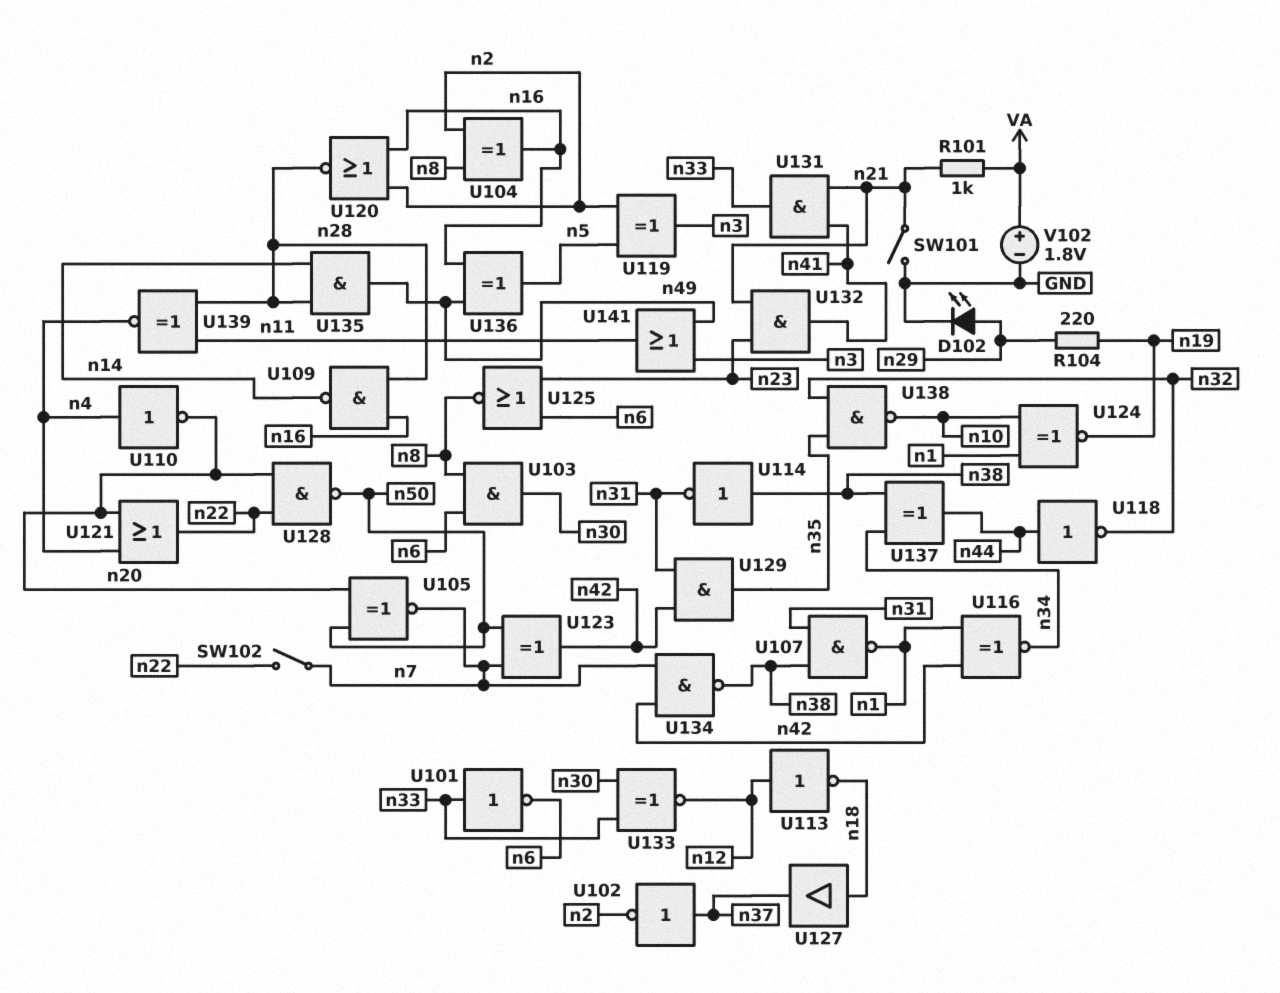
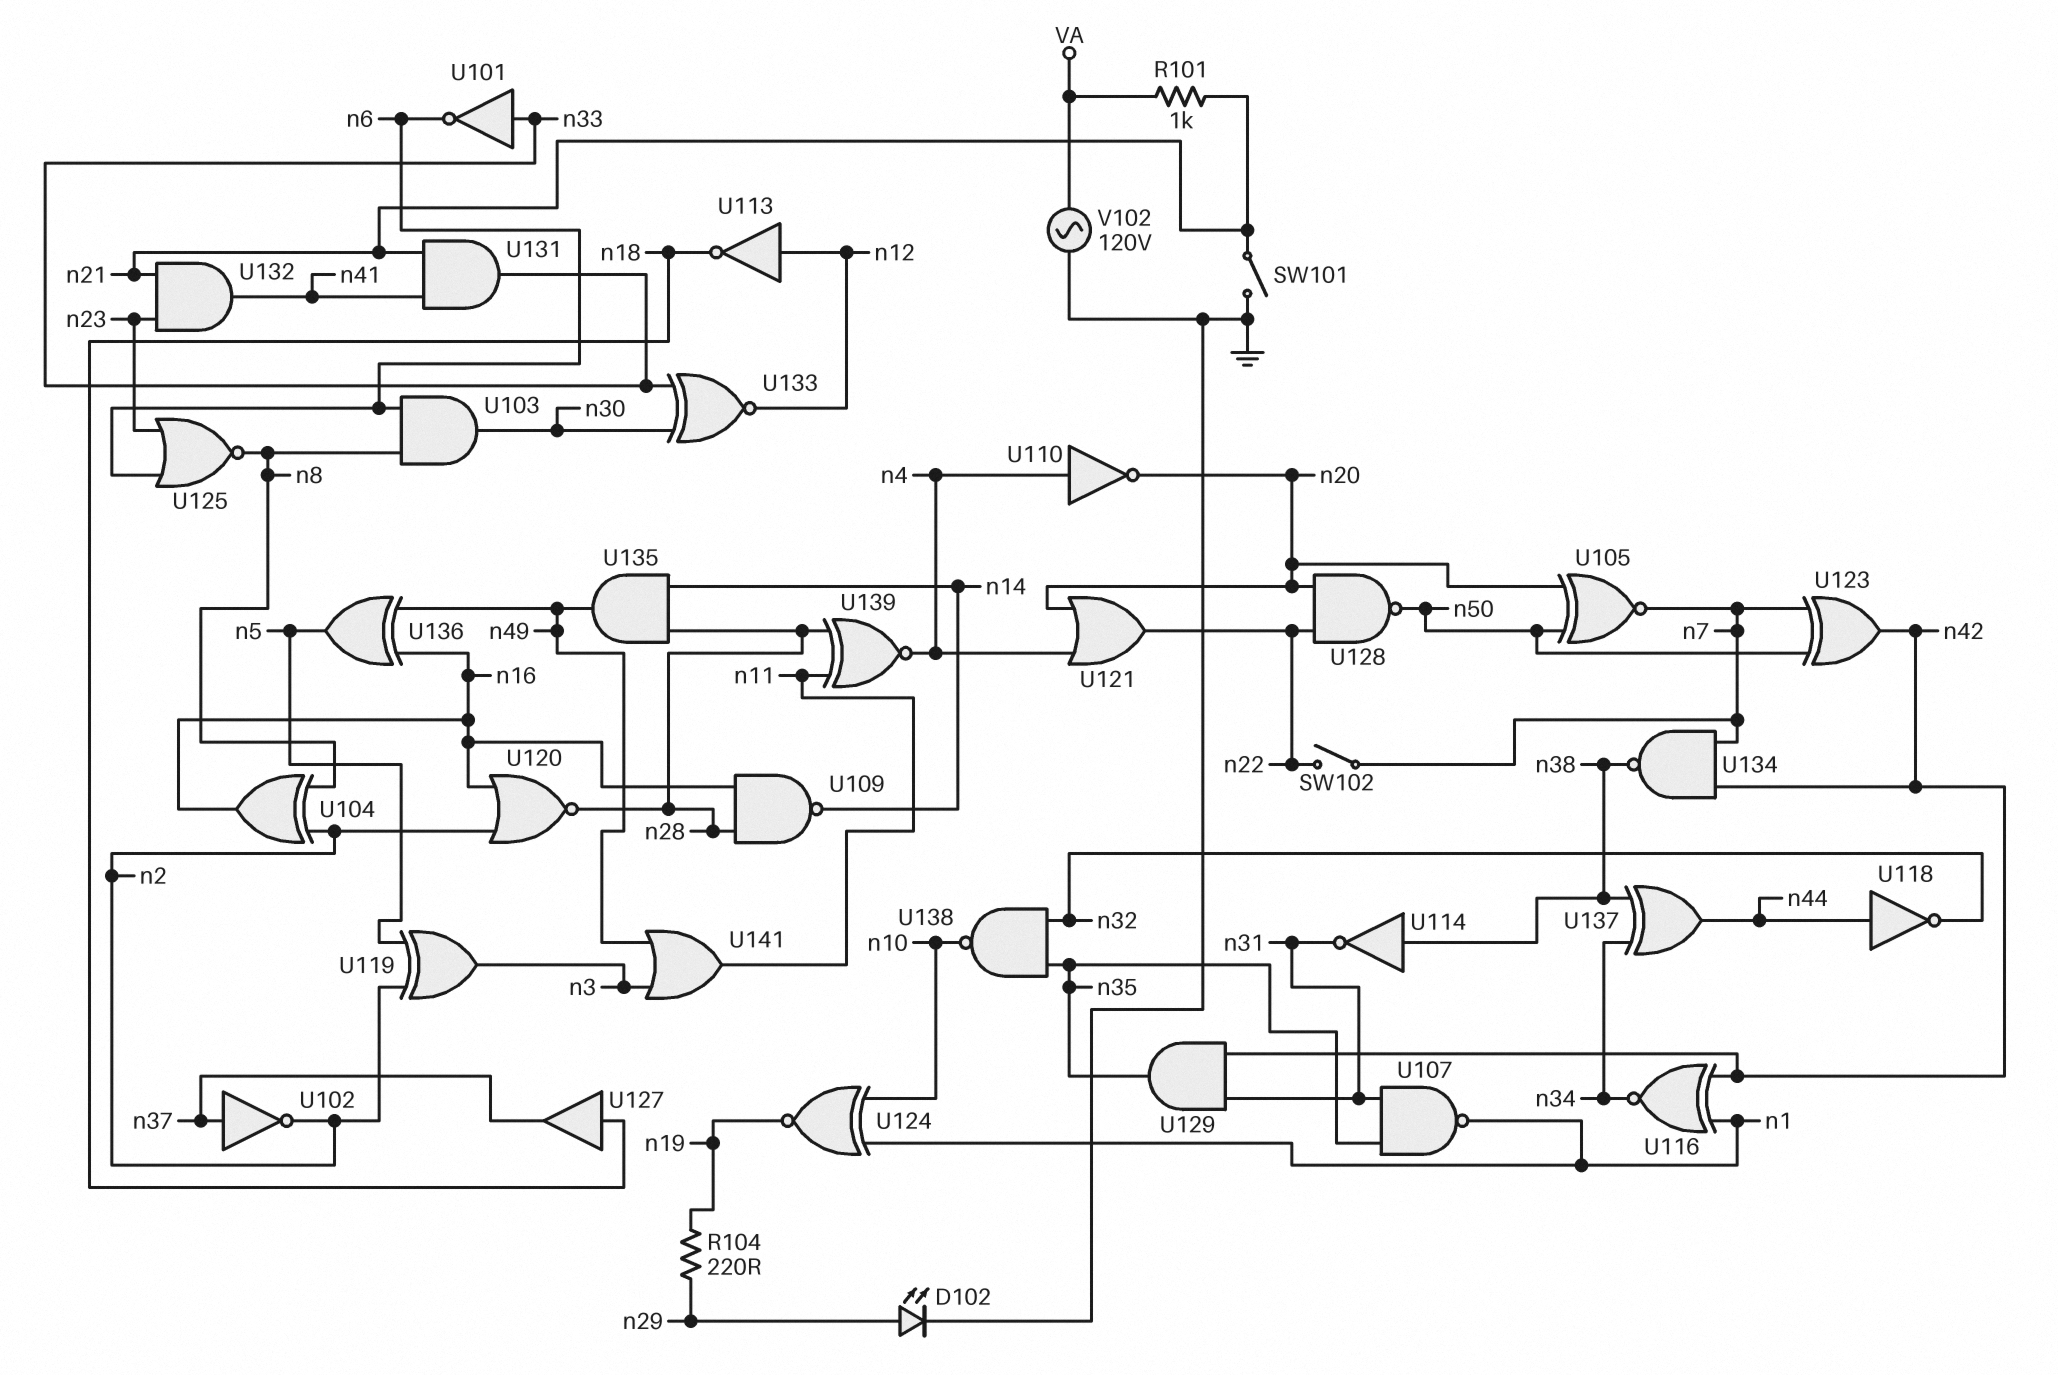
U107: NAND (in n31, in n38, out n1) -> NAND (in n31, in n35, out n1)
V102: 1.8V (plus VA, minus GND) -> AC 120V (GND, VA)

